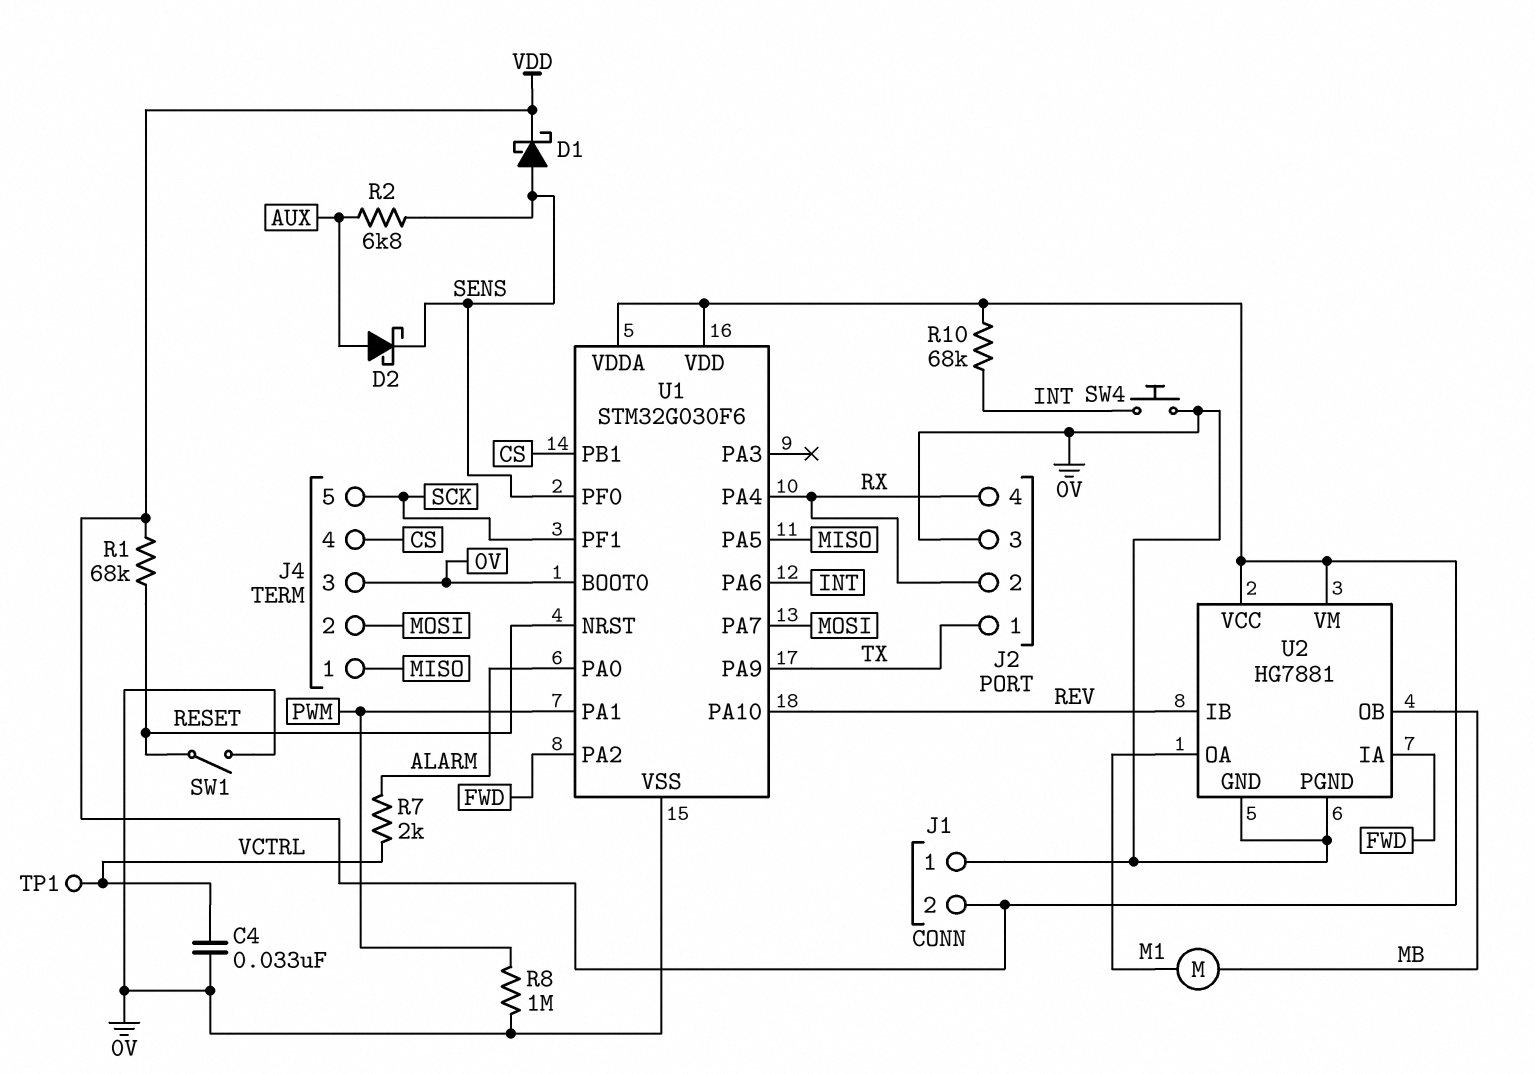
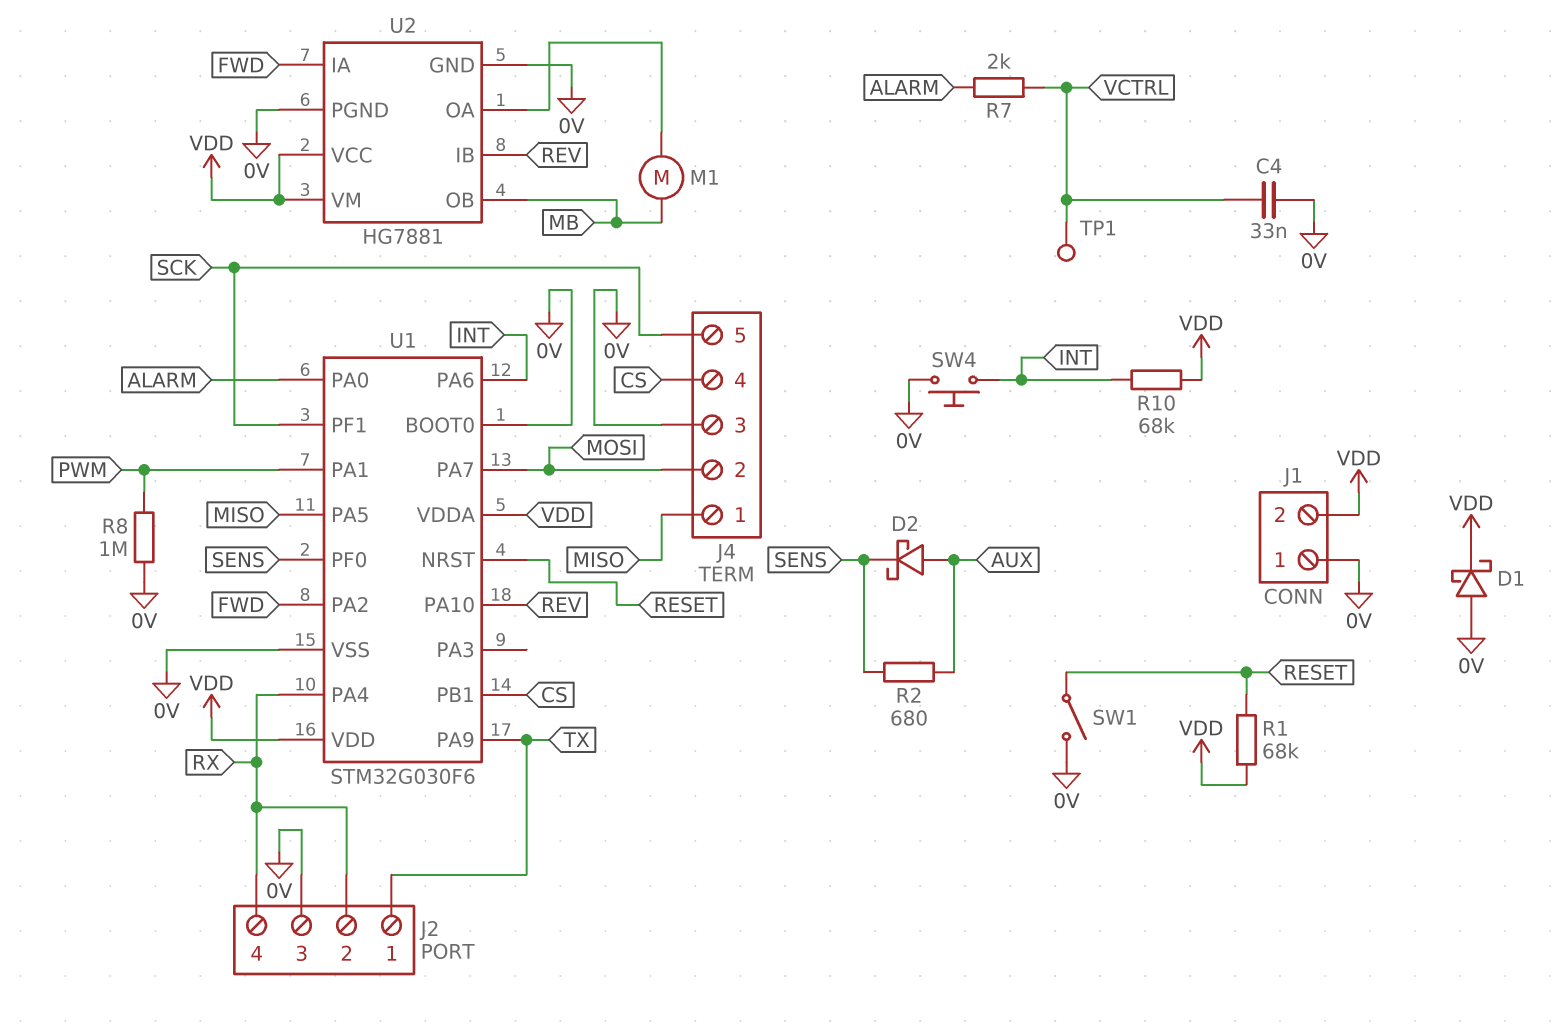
D1: schottky (A SENS, K VDD) -> schottky (A 0V, K VDD)
R2: 6.8k (AUX, SENS) -> 680 (AUX, SENS)

